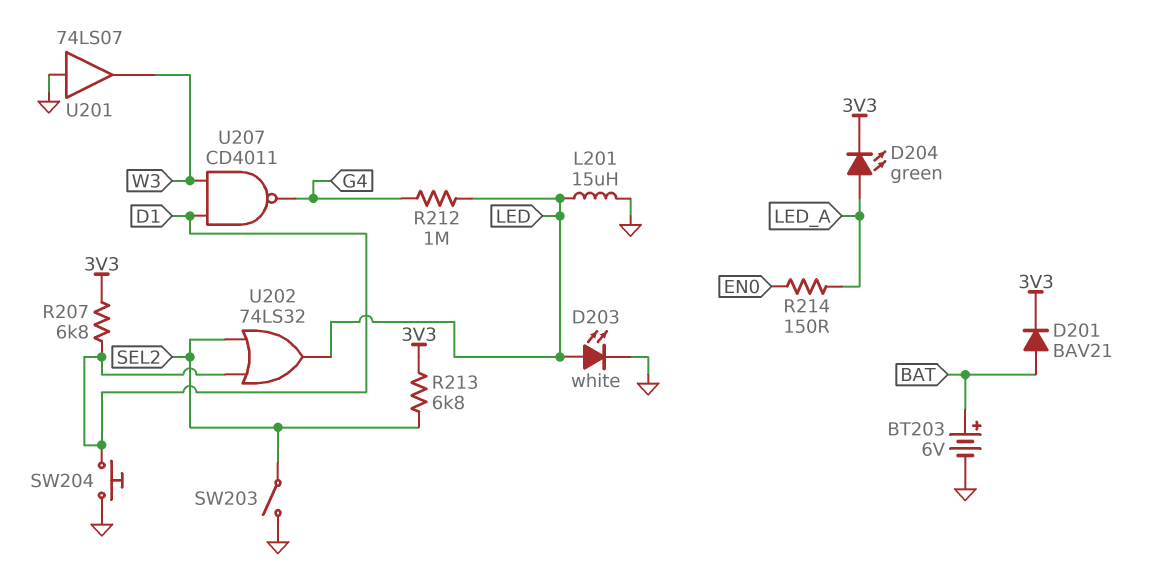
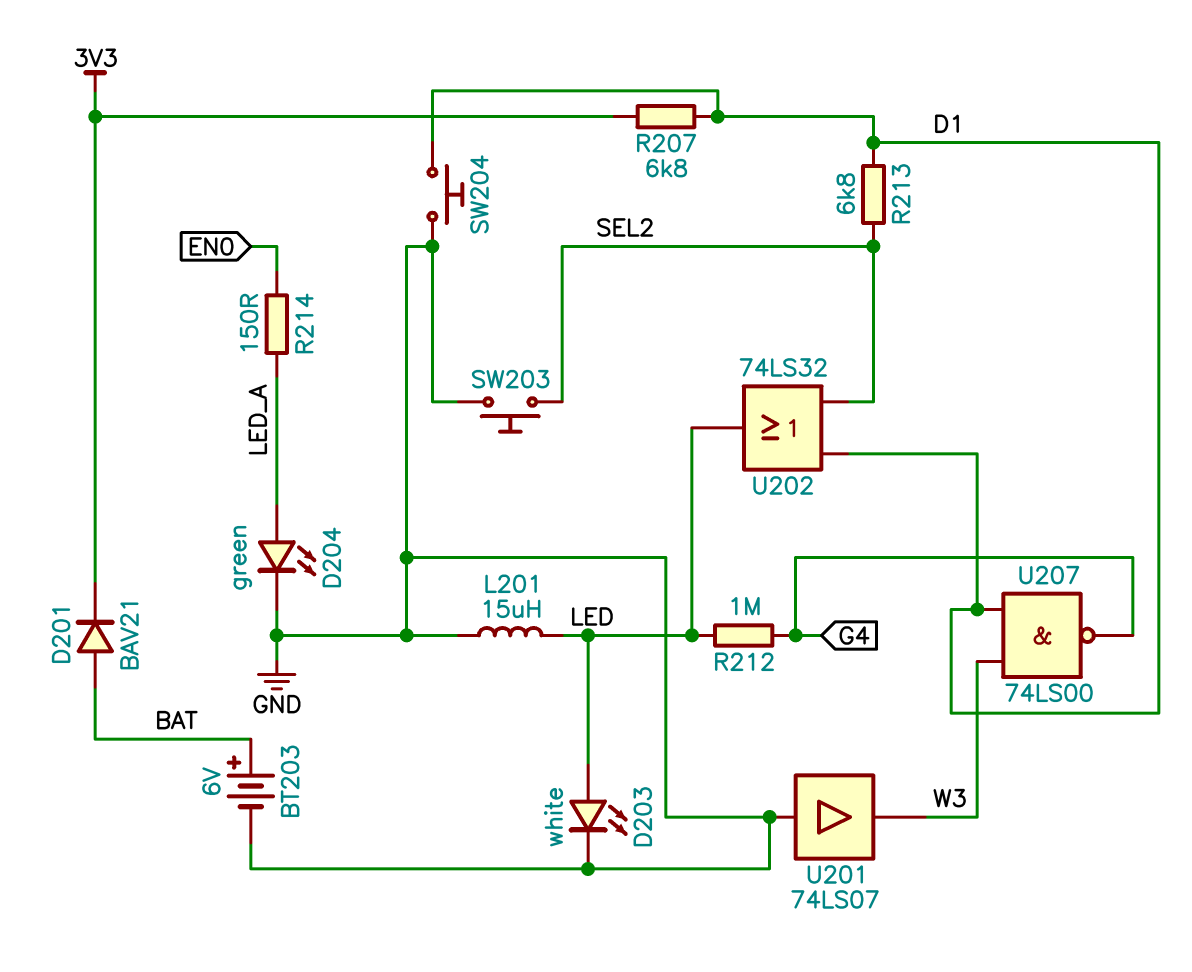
D204: LED green (A LED_A, K 3V3) -> LED green (A LED_A, K GND)
R213: 6.8k (3V3, SEL2) -> 6.8k (D1, SEL2)
SW203: switch (GND, SEL2) -> button (GND, SEL2)
U207: NAND CD4011 (in D1, in W3, out G4) -> NAND 74LS00 (in D1, in W3, out G4)

